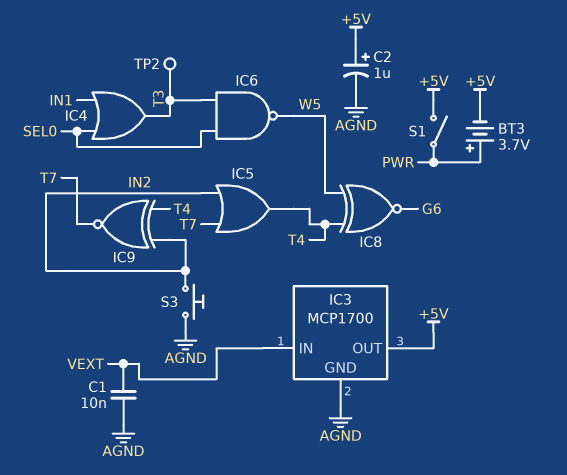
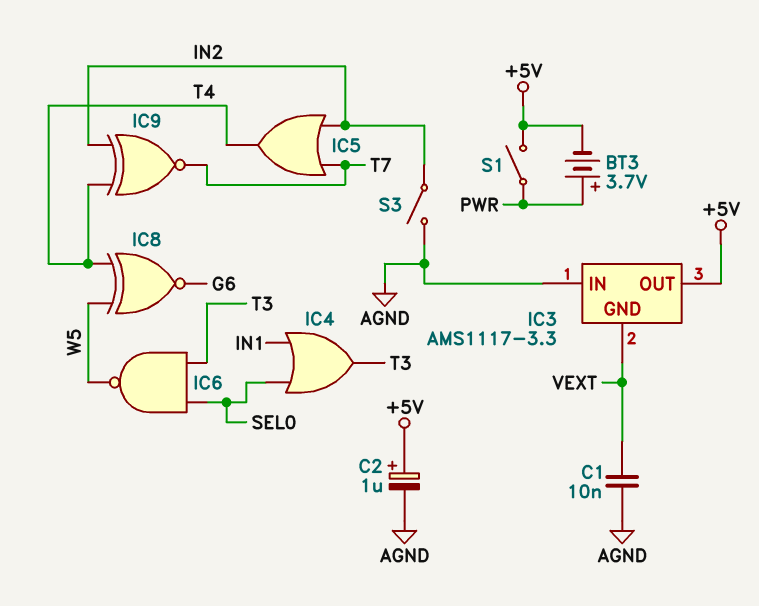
IC3: MCP1700 -> AMS1117-3.3
IC3 pin GND: AGND -> VEXT
IC3 pin IN: VEXT -> AGND
S3: button (AGND, IN2) -> switch (AGND, IN2)
TP2: test point (T3) -> none

